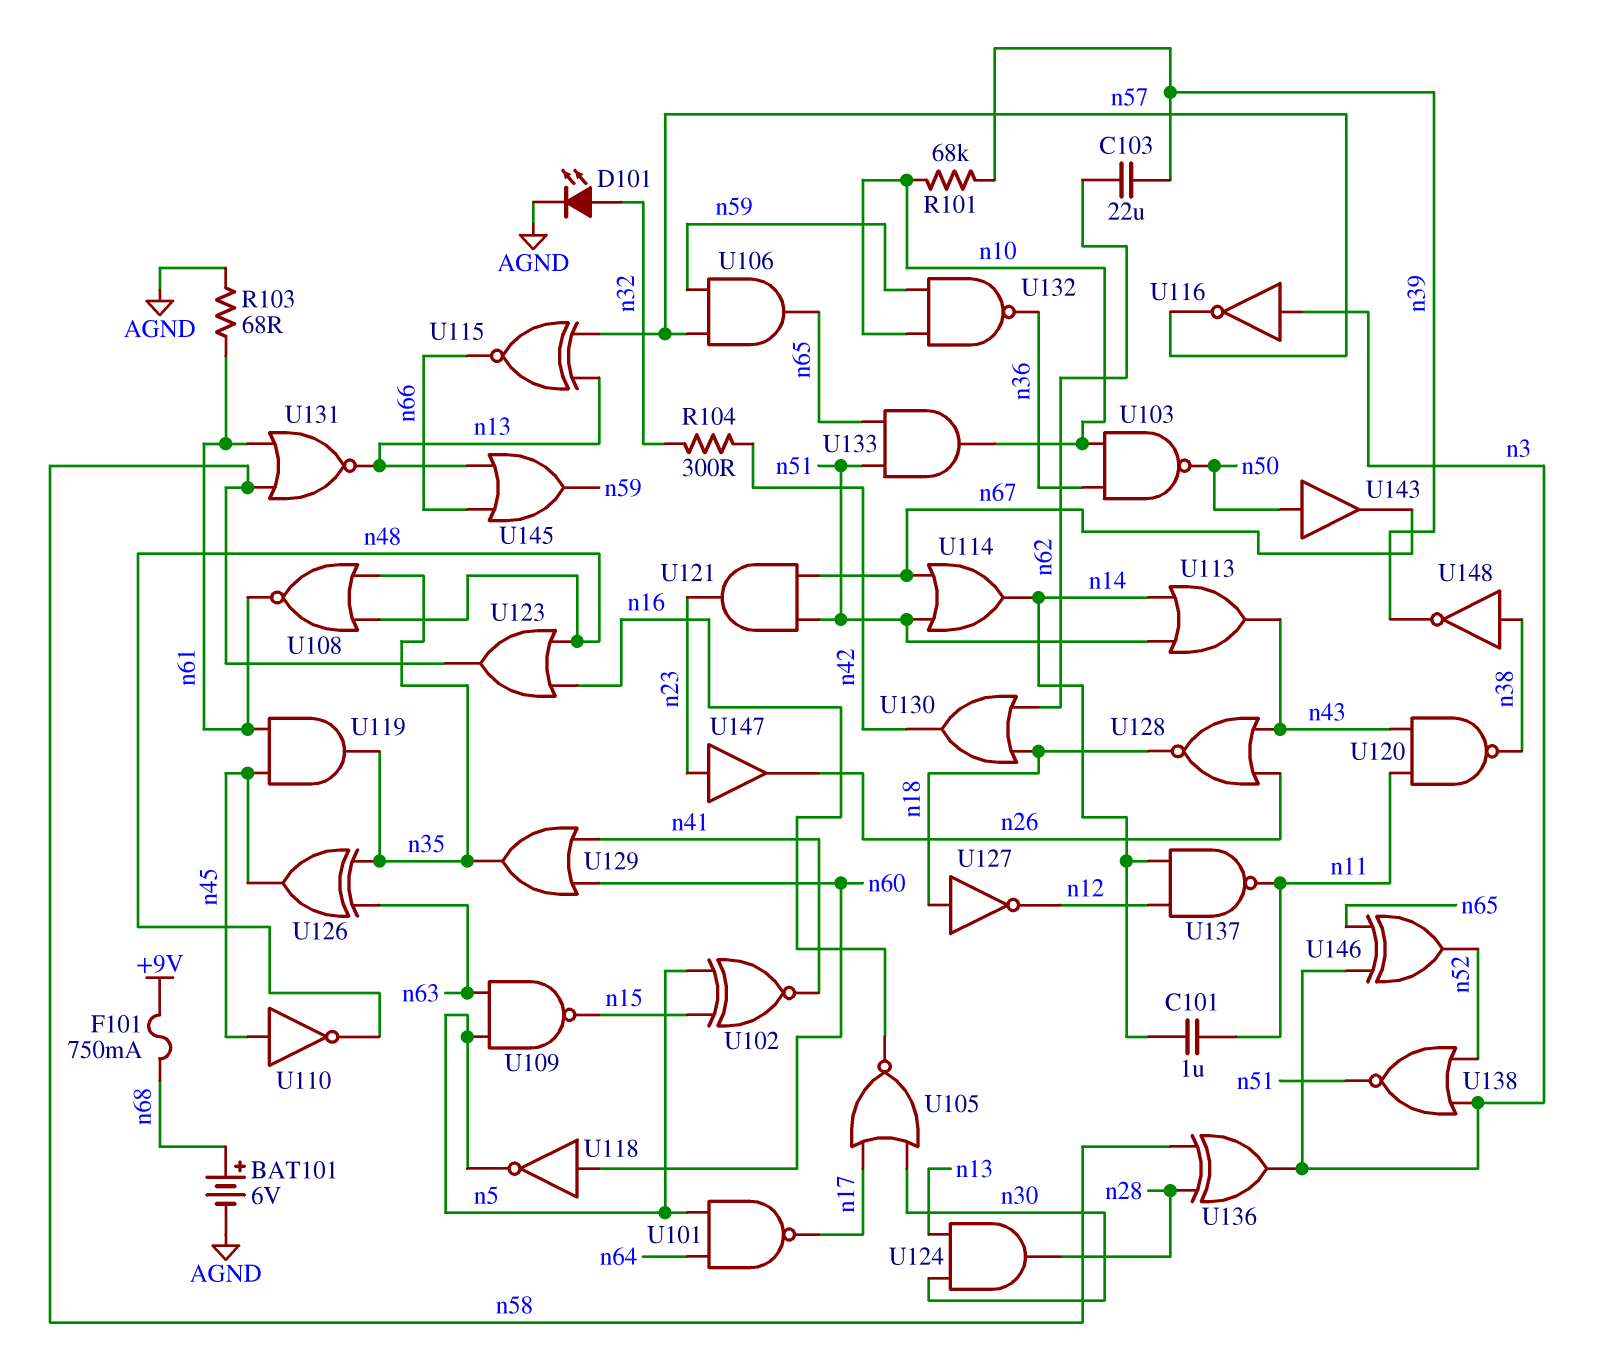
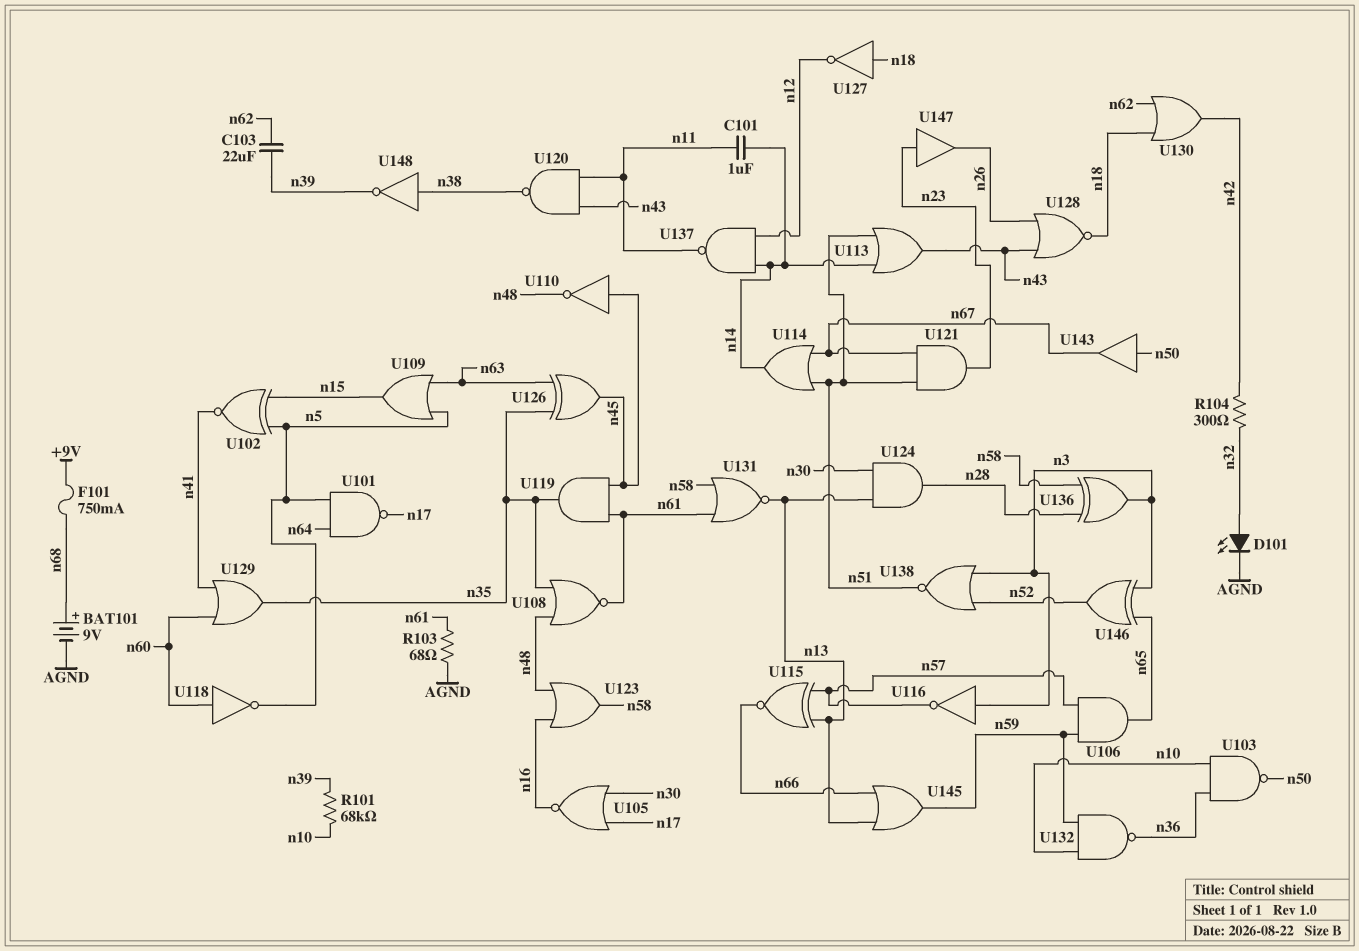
BAT101: 6V (plus n68, minus AGND) -> 9V (plus n68, minus AGND)
U109: NAND (in n5, in n63, out n15) -> OR (in n5, in n63, out n15)
U133: AND (in n51, in n65, out n10) -> none

